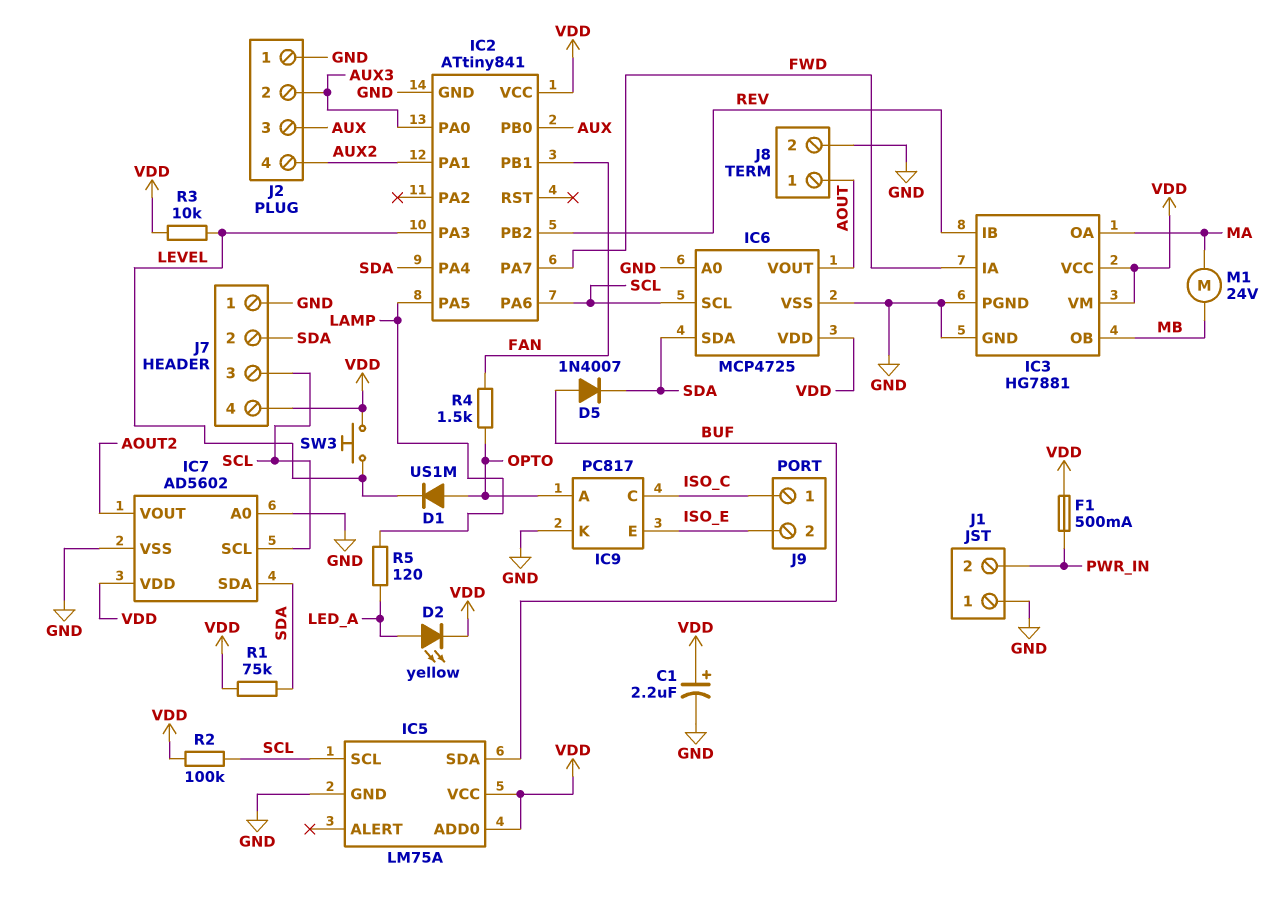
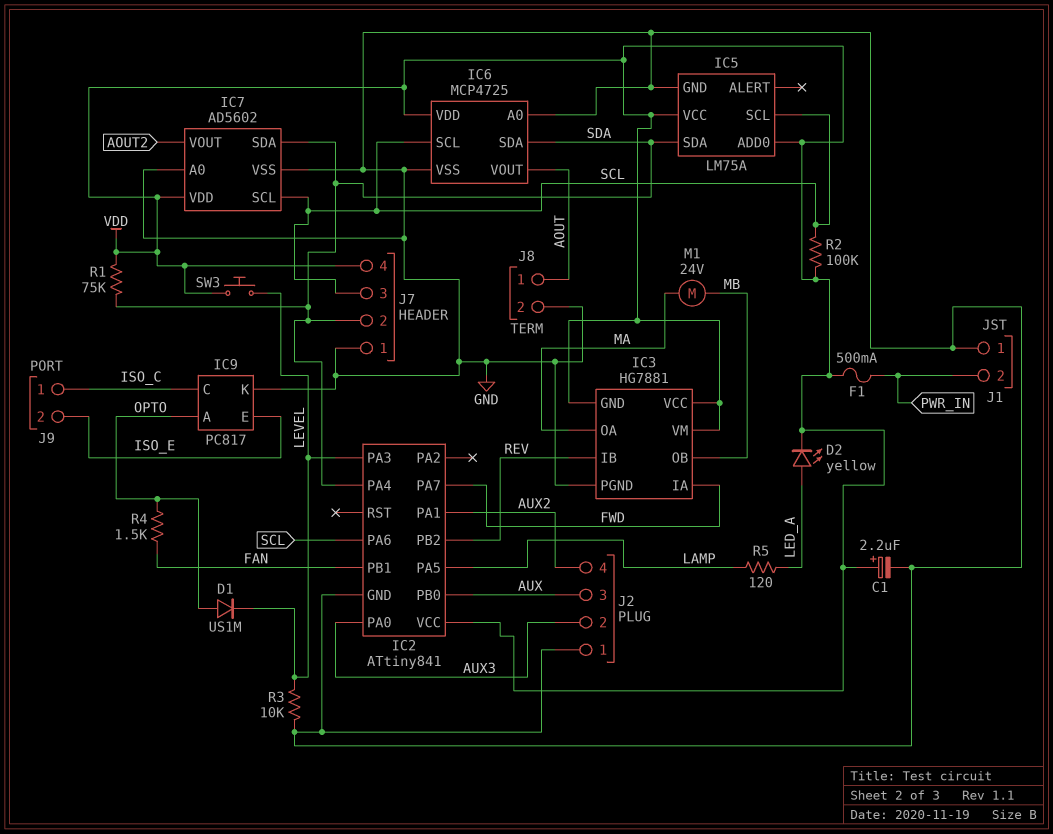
D5: diode 1N4007 (A BUF, K SDA) -> none
IC3 pin GND: GND -> VDD
IC5 pin SDA: BUF -> SDA
R3: 10k (LEVEL, VDD) -> 10k (GND, LEVEL)

